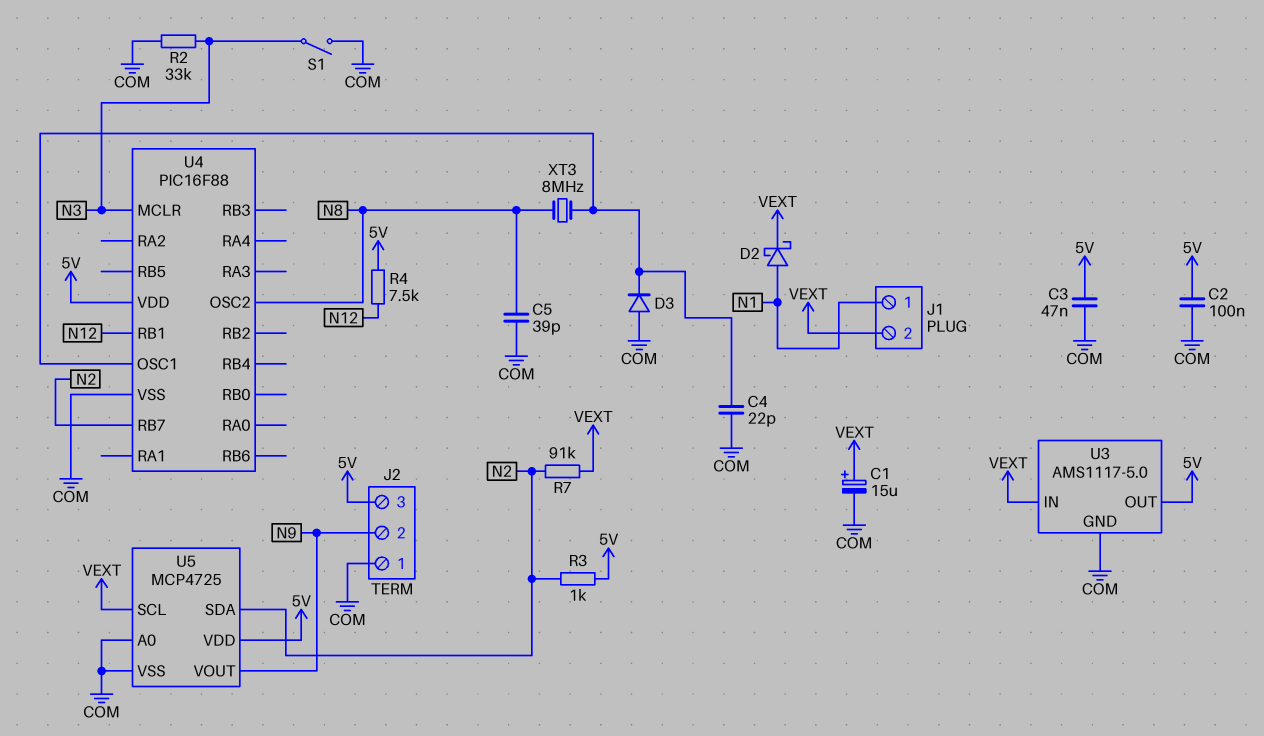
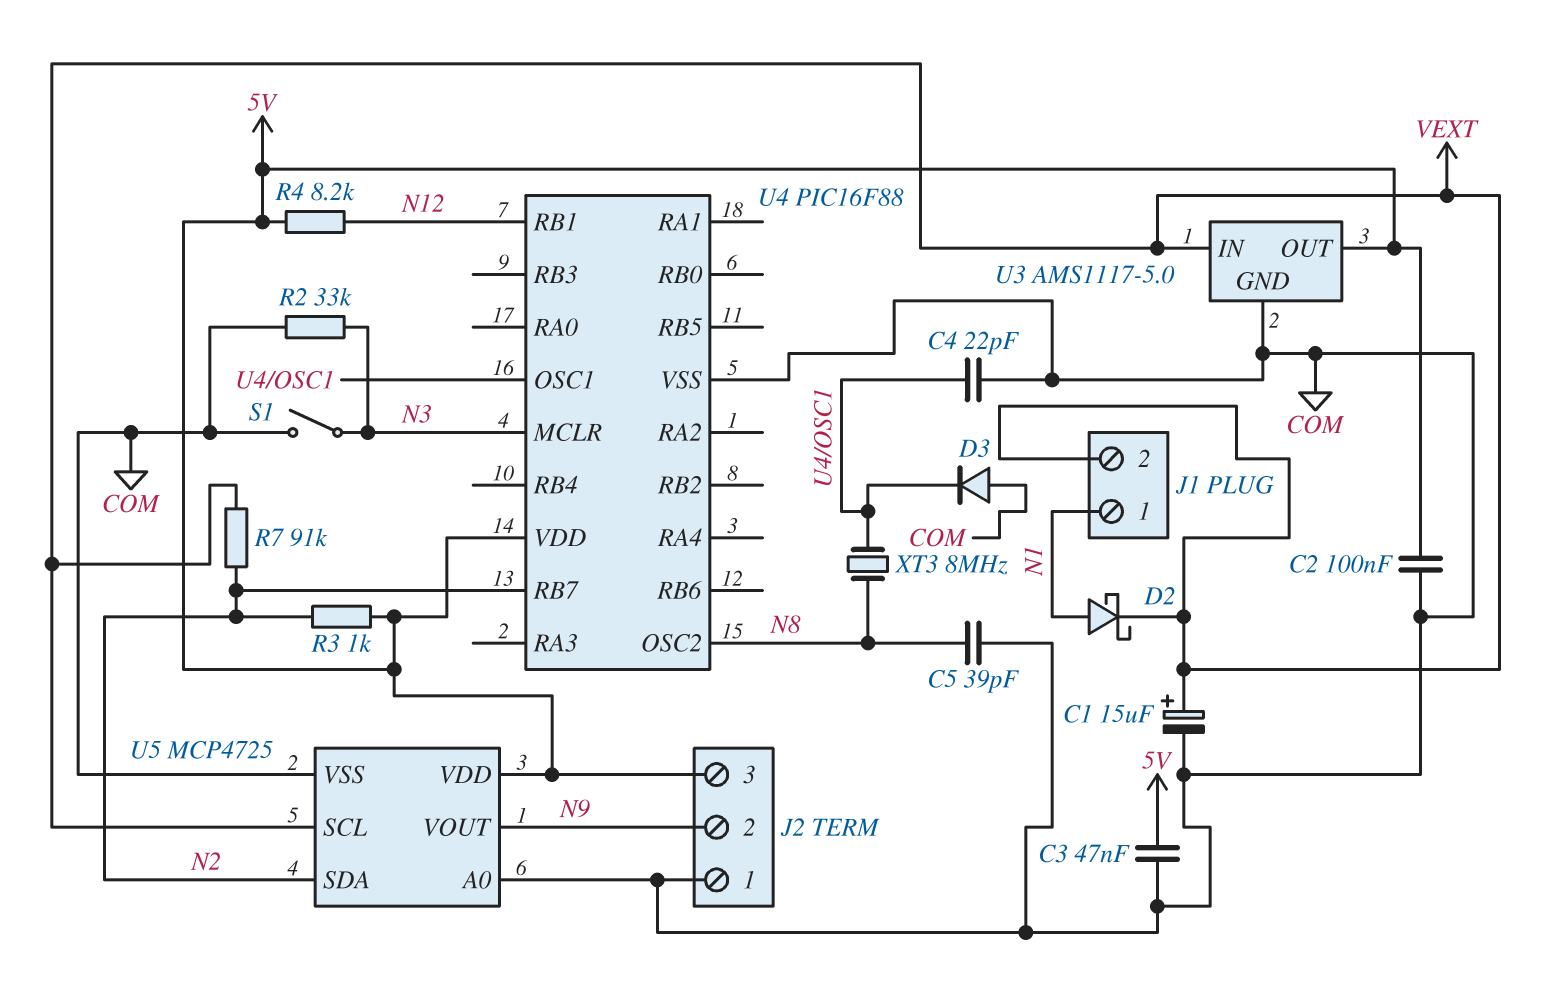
R4: 7.5k (5V, N12) -> 8.2k (5V, N12)

